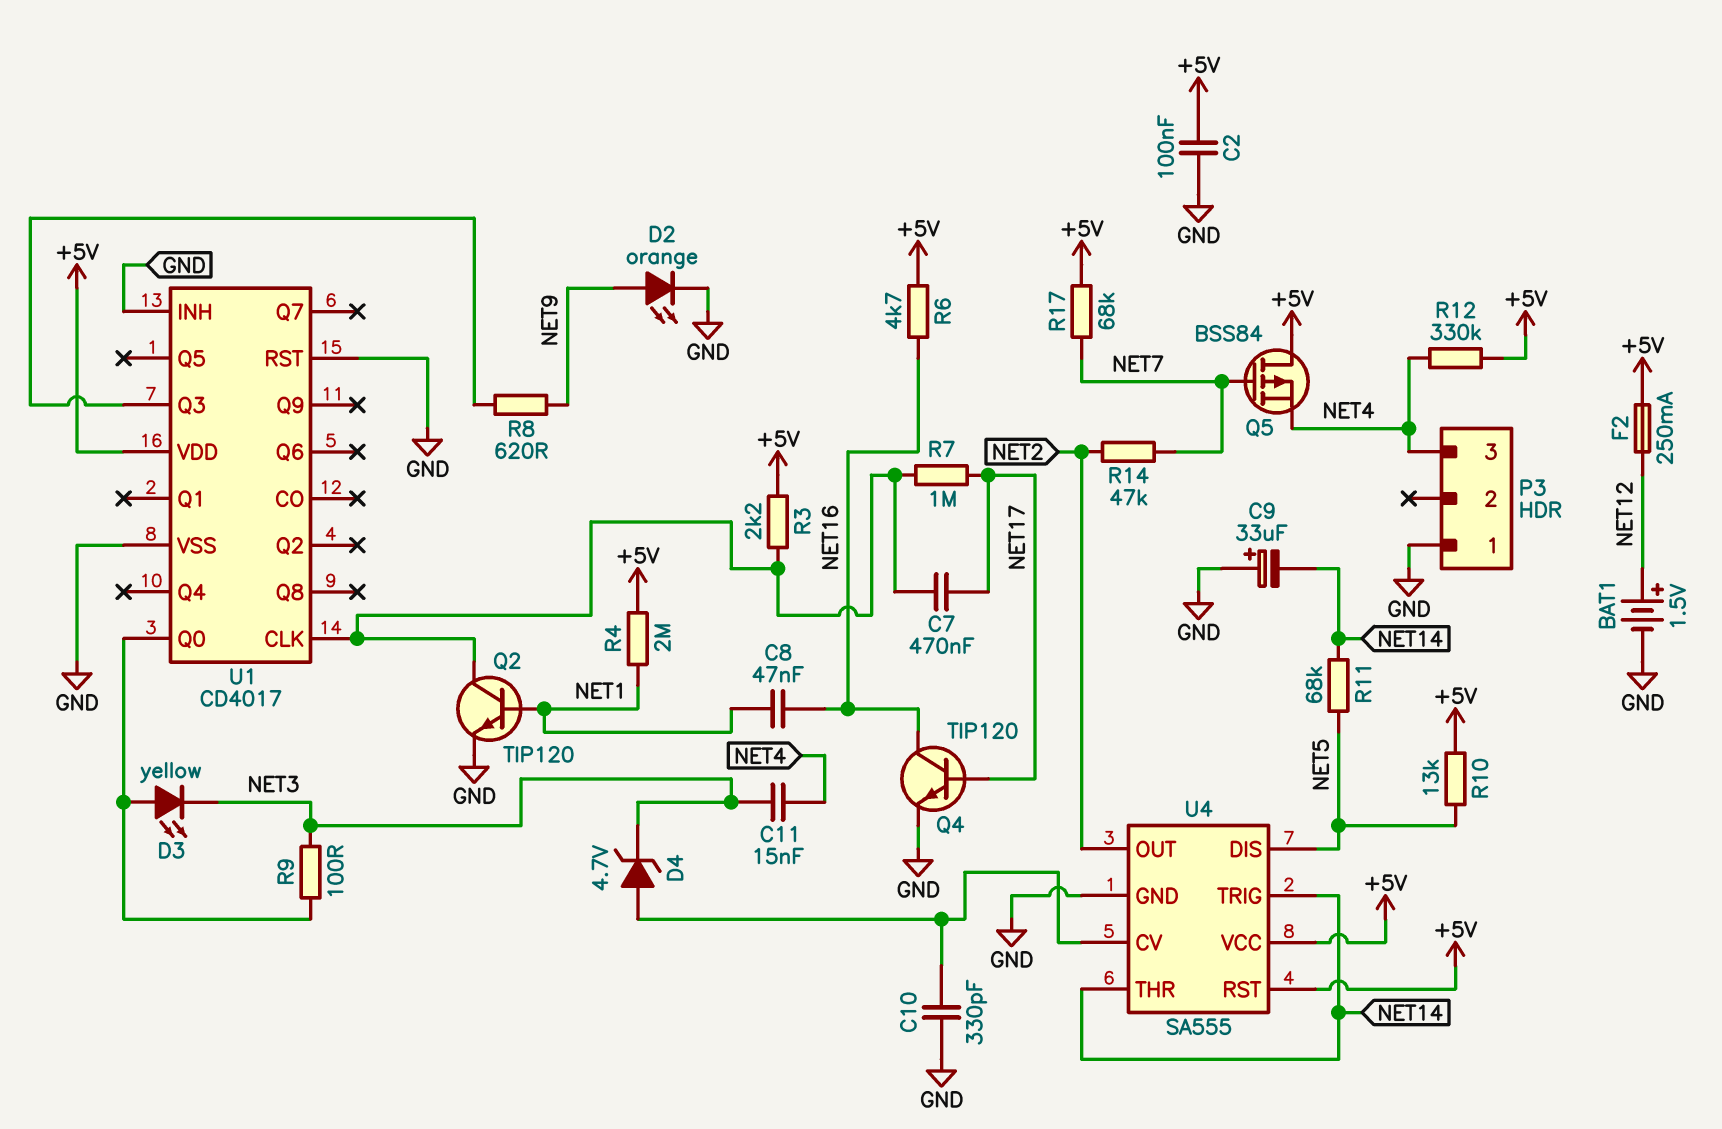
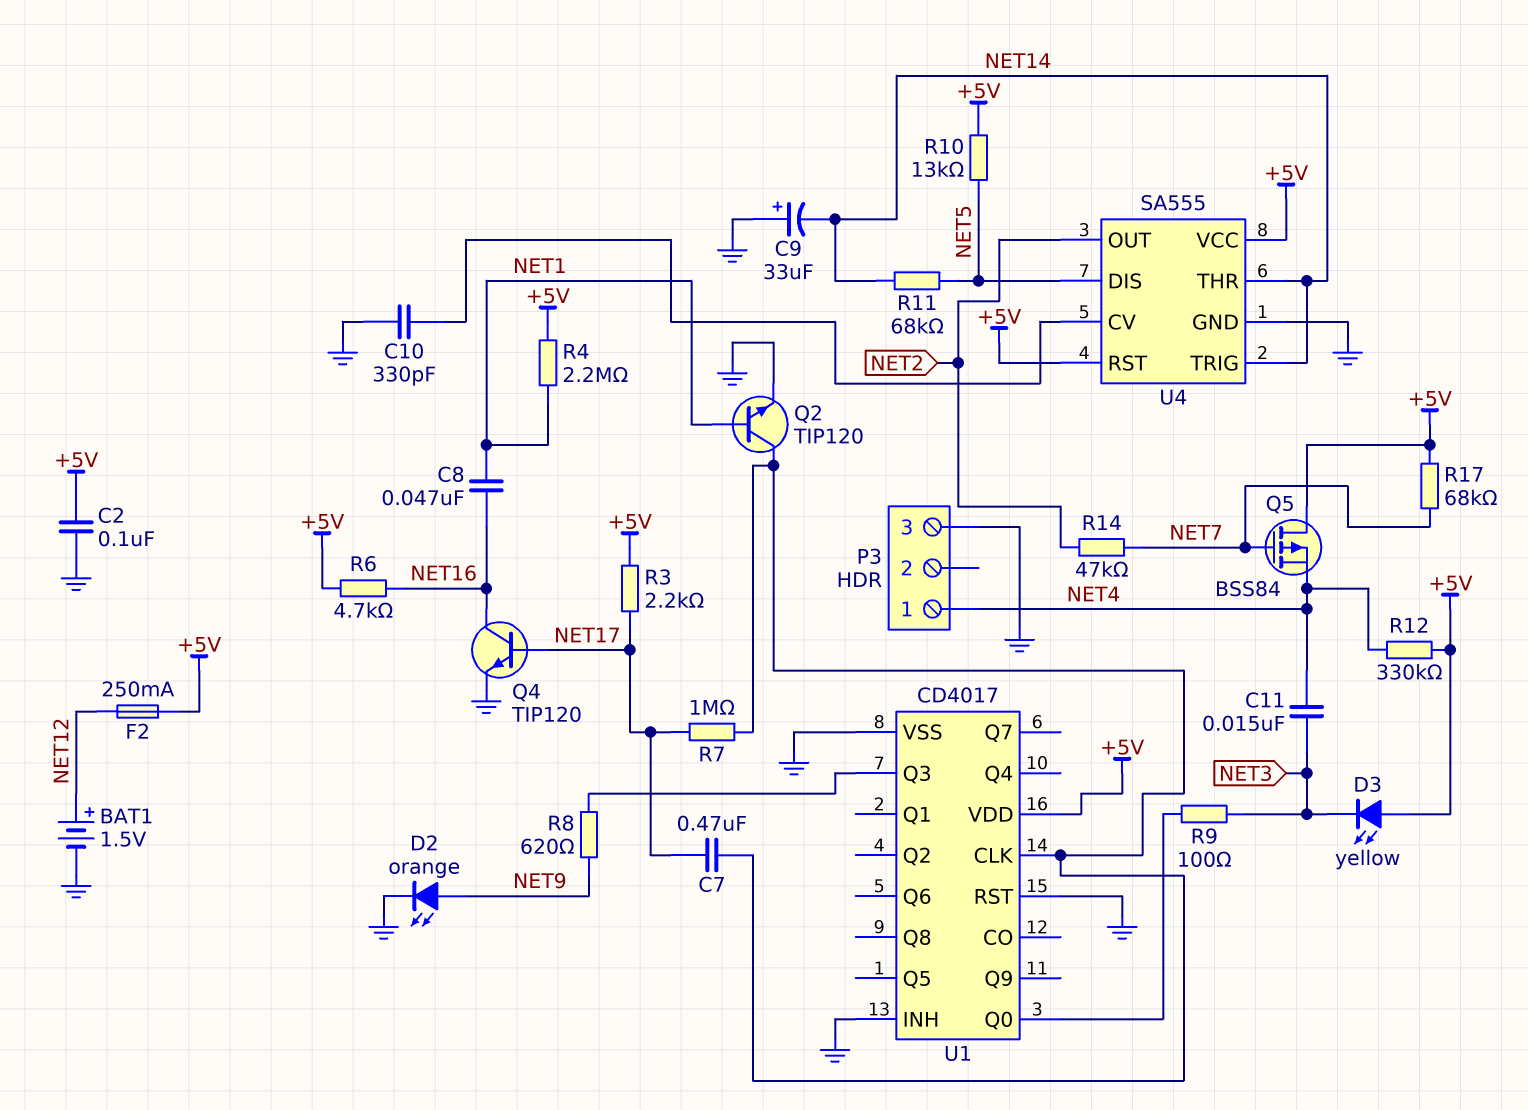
D3: LED yellow (A U1/Q0, K NET3) -> LED yellow (A +5V, K NET3)
D4: zener 4.7V (A U4/CV, K NET3) -> none
P3 pin 1: GND -> NET4
P3 pin 3: NET4 -> GND
R3: 2.2k (+5V, U1/CLK) -> 2.2k (+5V, NET17)
R4: 2M (+5V, NET1) -> 2.2M (+5V, NET1)

